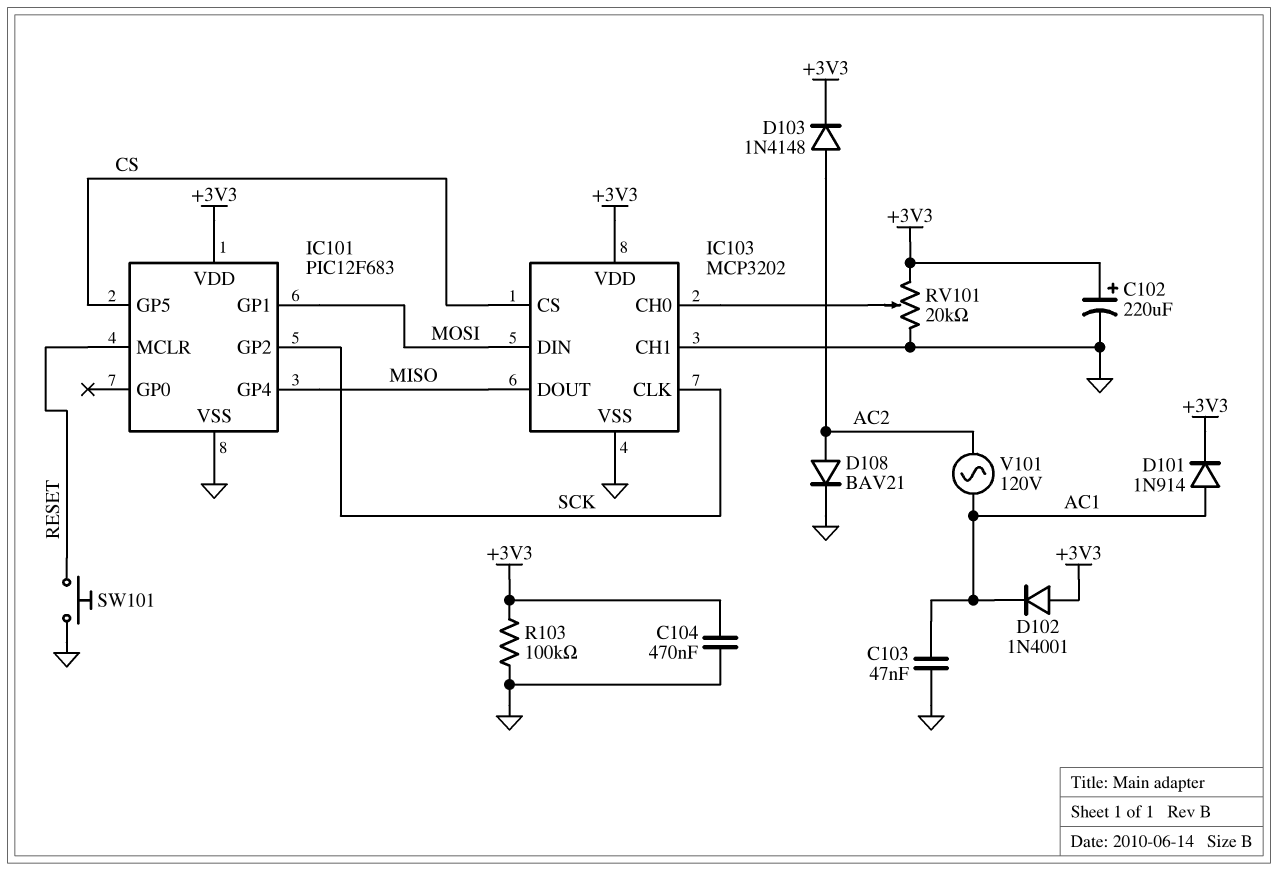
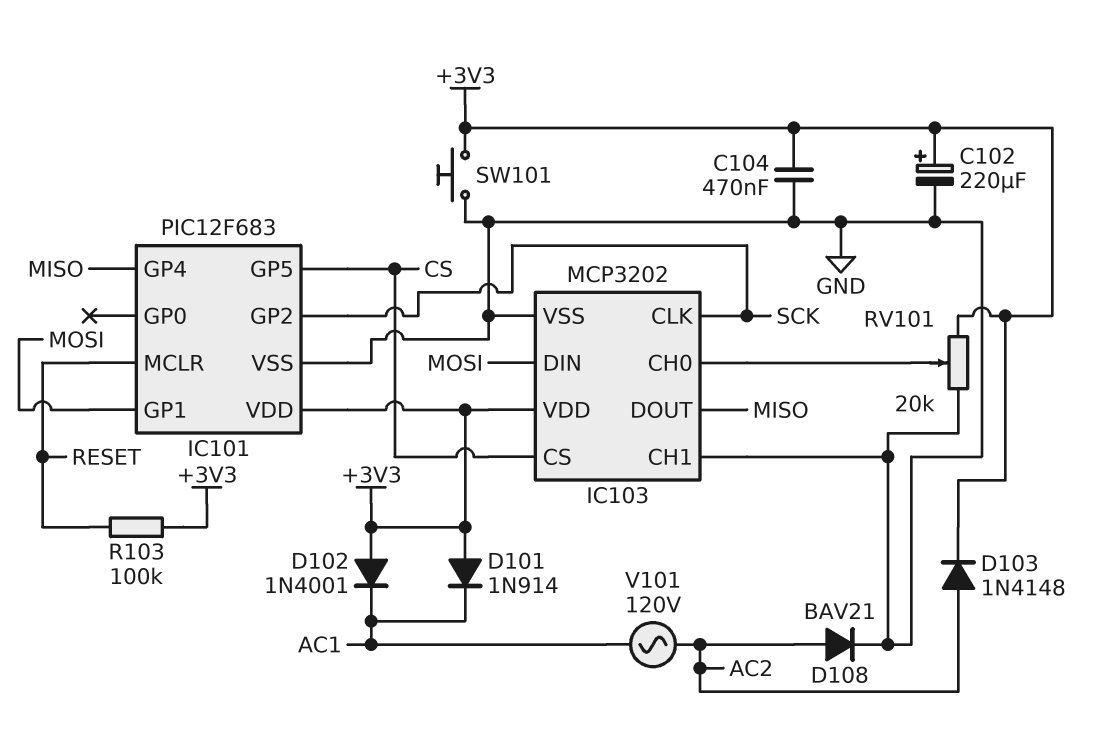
C103: 47nF (AC1, GND) -> none
D101: diode 1N914 (A AC1, K +3V3) -> diode 1N914 (A +3V3, K AC1)
R103: 100k (+3V3, GND) -> 100k (+3V3, RESET)
SW101: button (GND, RESET) -> button (+3V3, GND)

